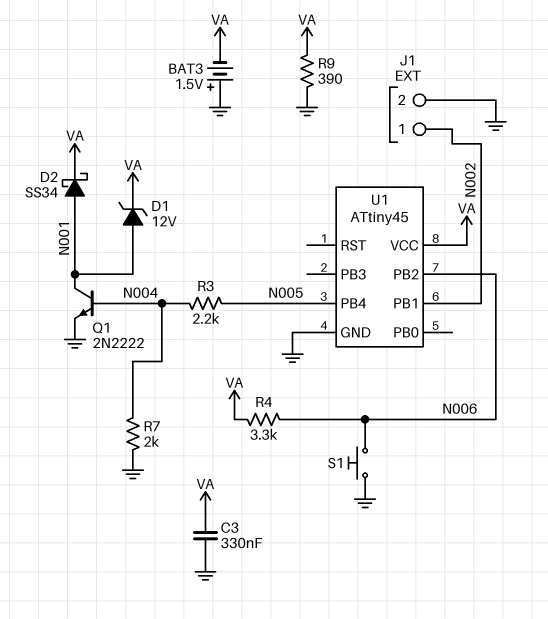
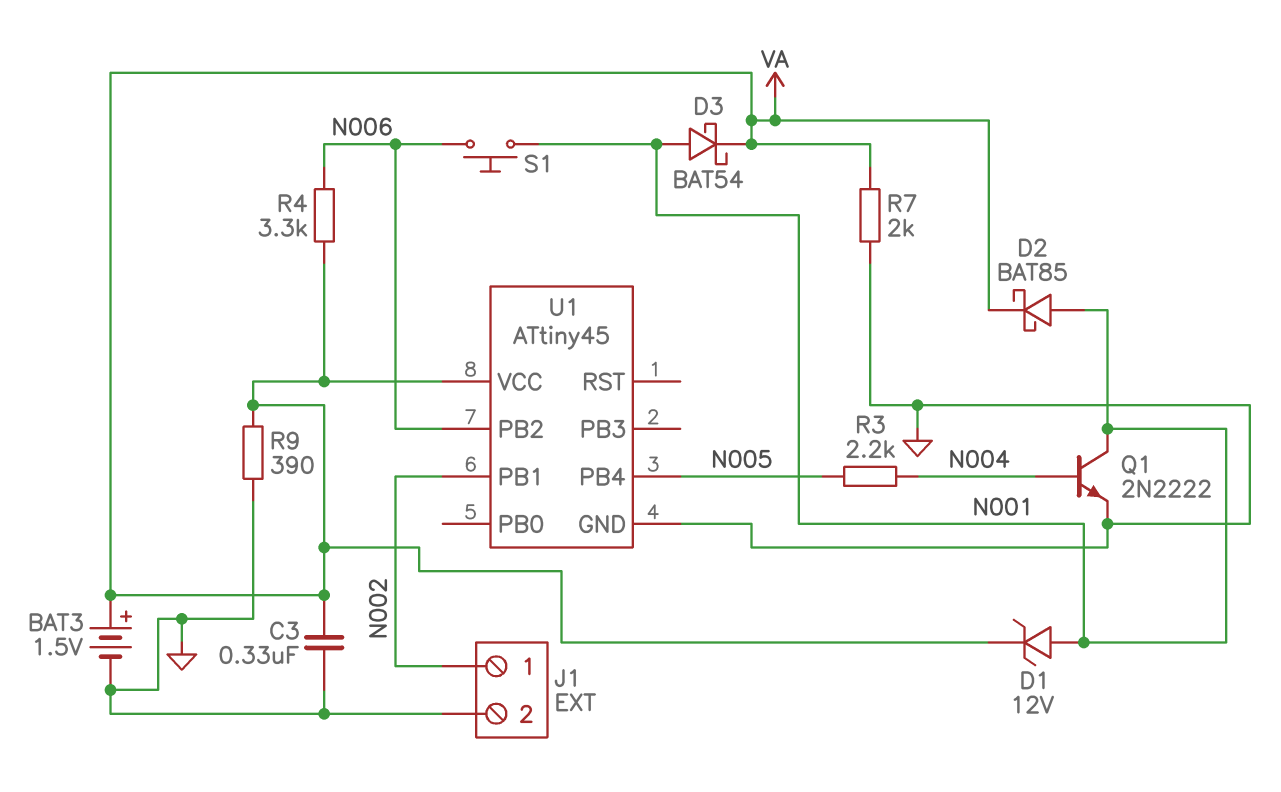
BAT3: 1.5V (plus GND, minus VA) -> 1.5V (plus VA, minus GND)
D2: schottky SS34 (A N001, K VA) -> schottky BAT85 (A N001, K VA)
D3: none -> schottky BAT54 (A N001, K VA)
R7: 2k (GND, N004) -> 2k (GND, VA)
S1: button (GND, N006) -> button (N001, N006)

